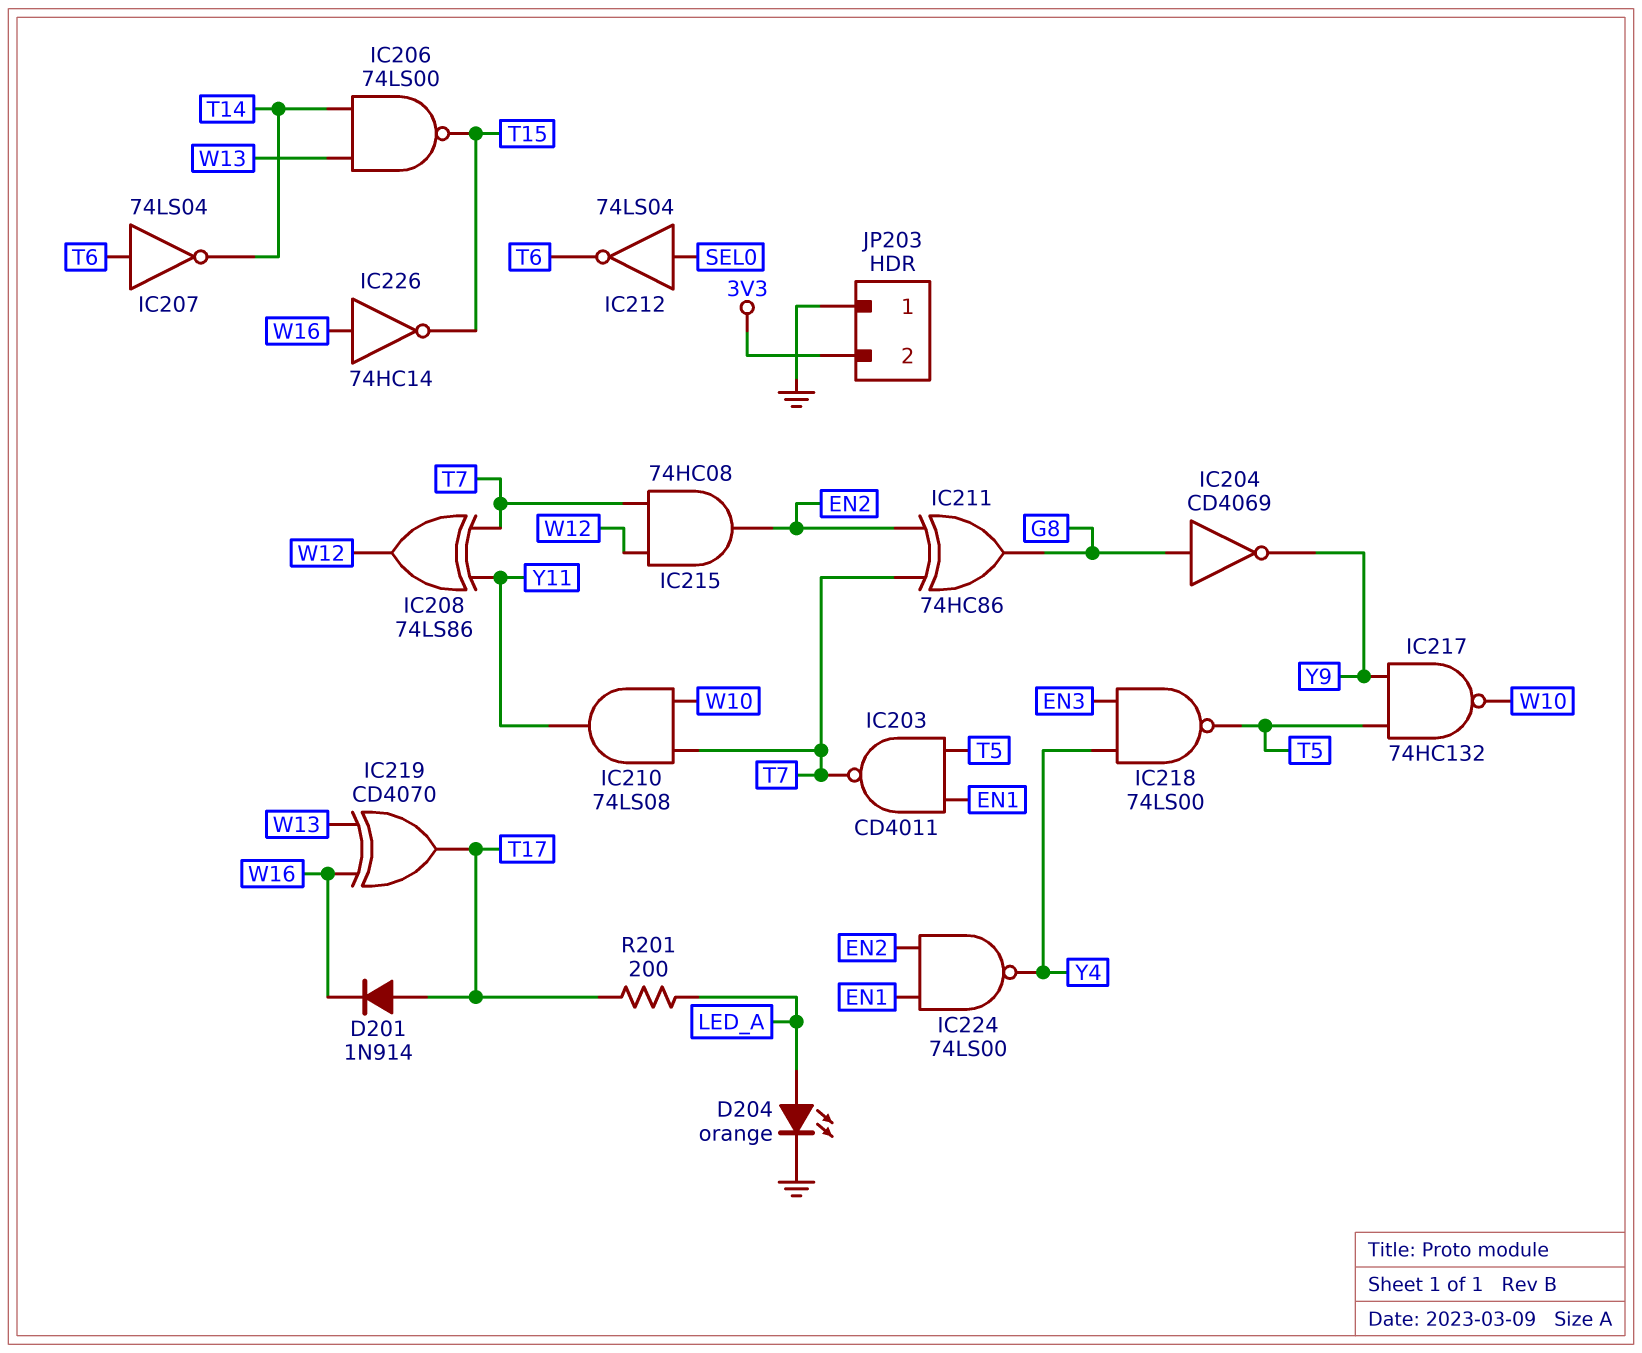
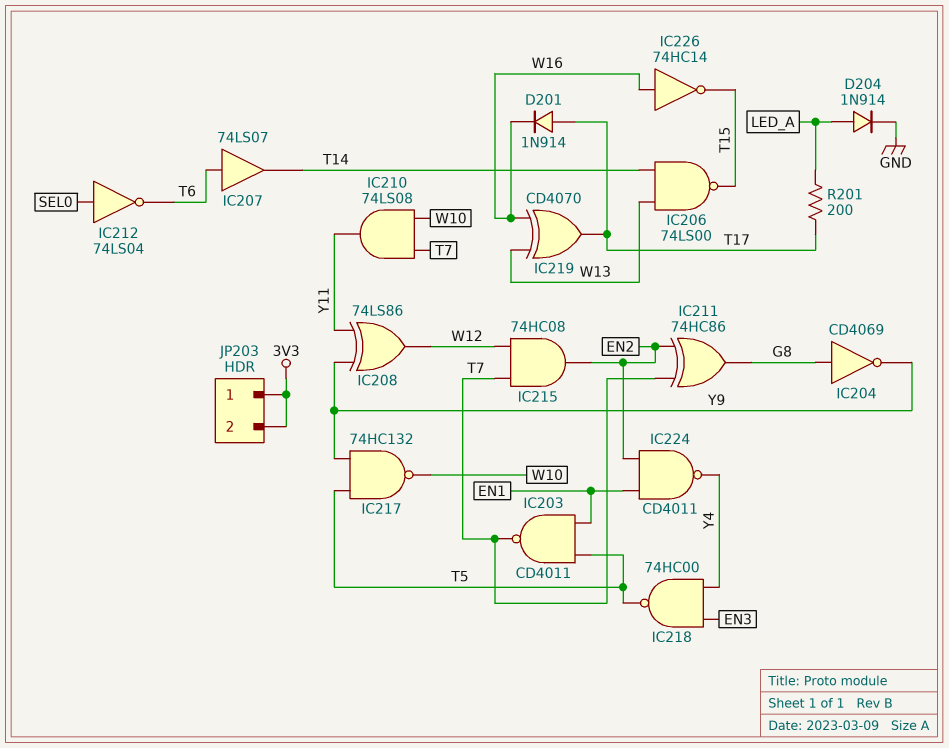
D204: LED orange (A LED_A, K GND) -> diode 1N914 (A LED_A, K GND)
IC207: NOT 74LS04 (in T6, out T14) -> buffer 74LS07 (in T6, out T14)
IC208: XOR 74LS86 (in T7, in Y11, out W12) -> XOR 74LS86 (in Y9, in Y11, out W12)
IC218: NAND 74LS00 (in EN3, in Y4, out T5) -> NAND 74HC00 (in EN3, in Y4, out T5)
IC224: NAND 74LS00 (in EN1, in EN2, out Y4) -> NAND CD4011 (in EN1, in EN2, out Y4)
JP203 pin 1: GND -> 3V3

